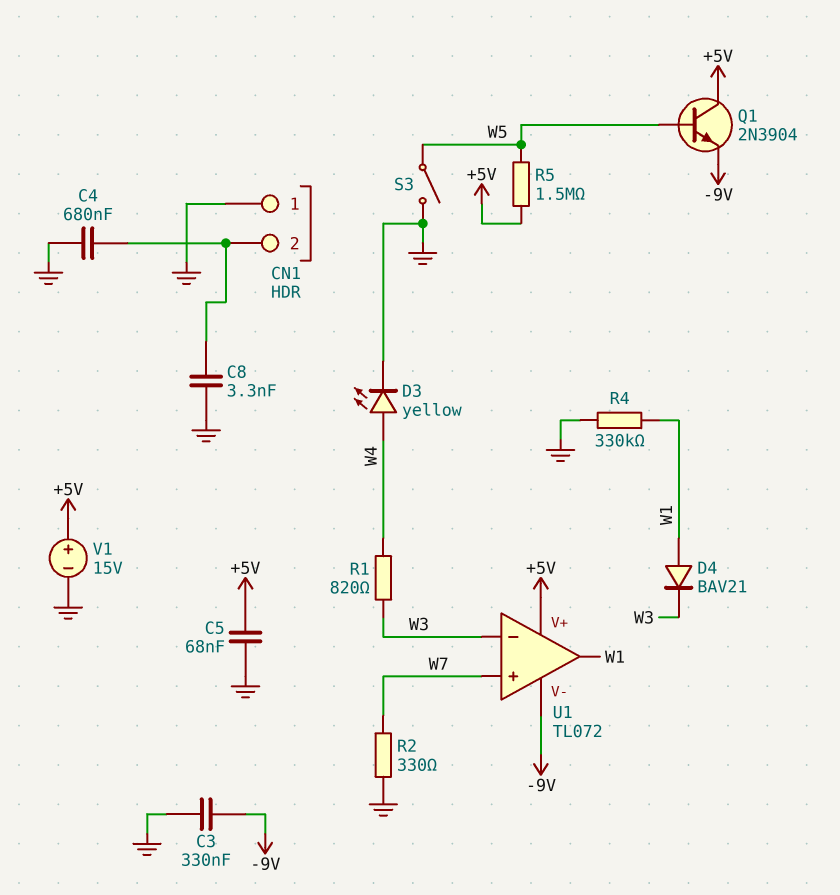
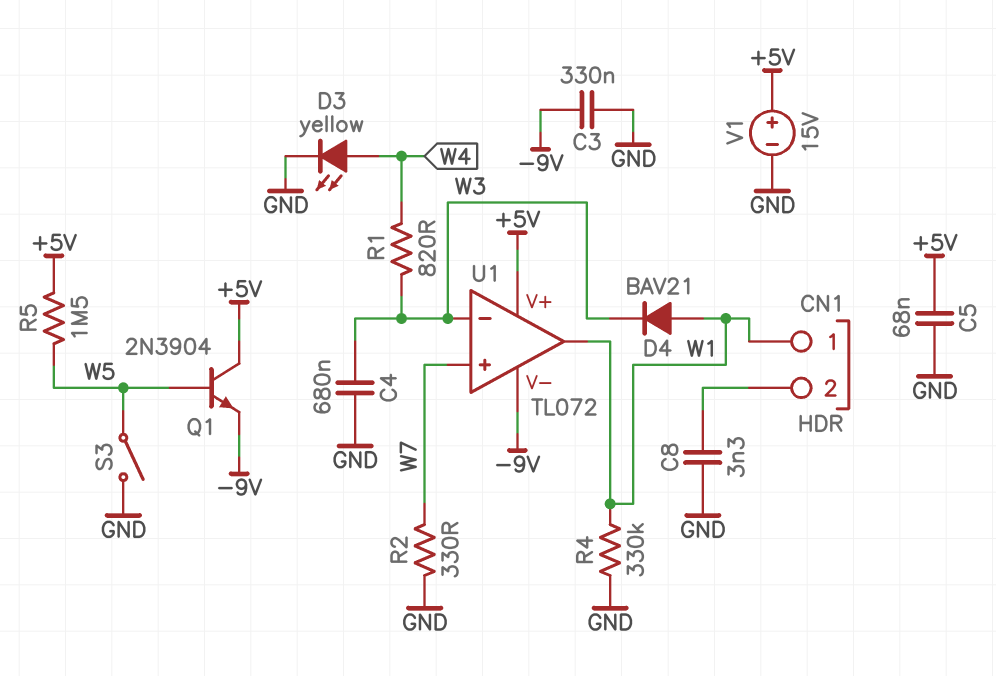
C4: 680nF (CN1/2, GND) -> 680nF (GND, W3)
CN1 pin 1: GND -> W1

